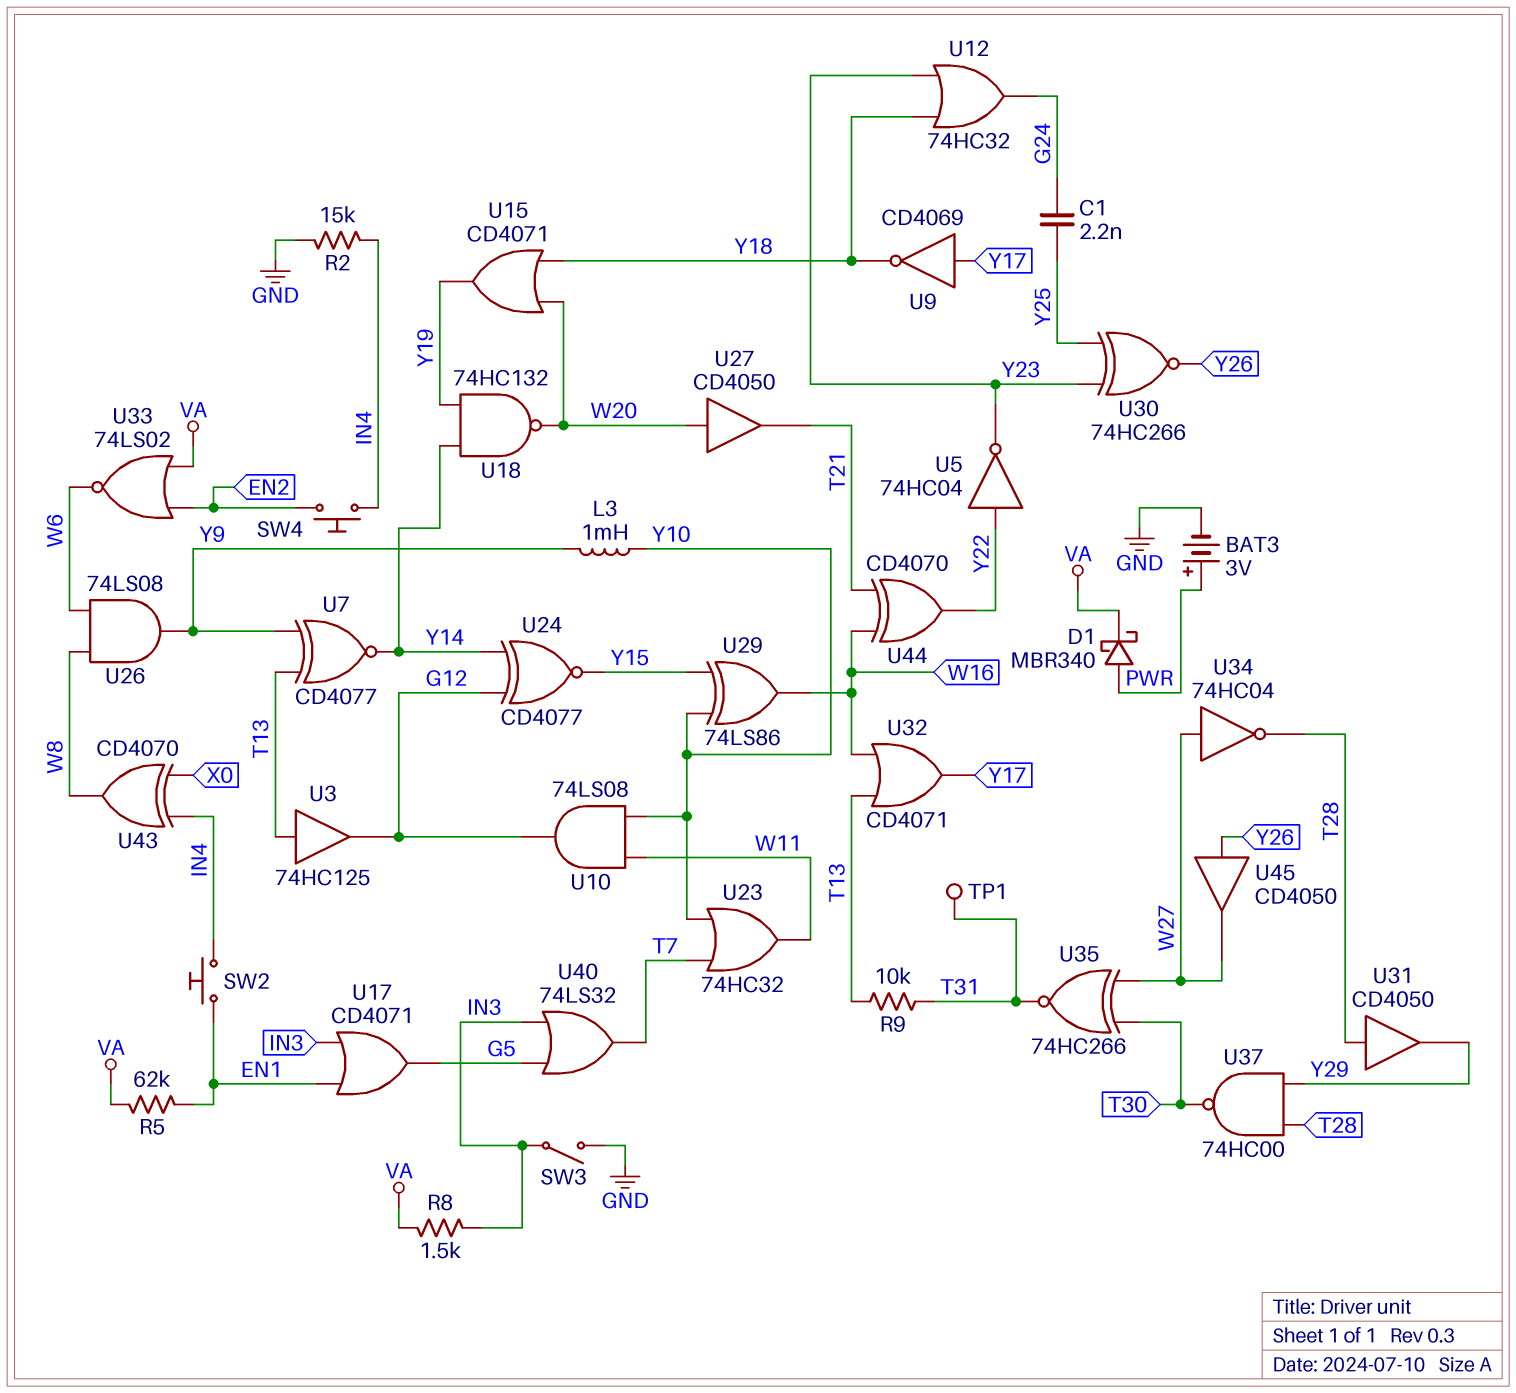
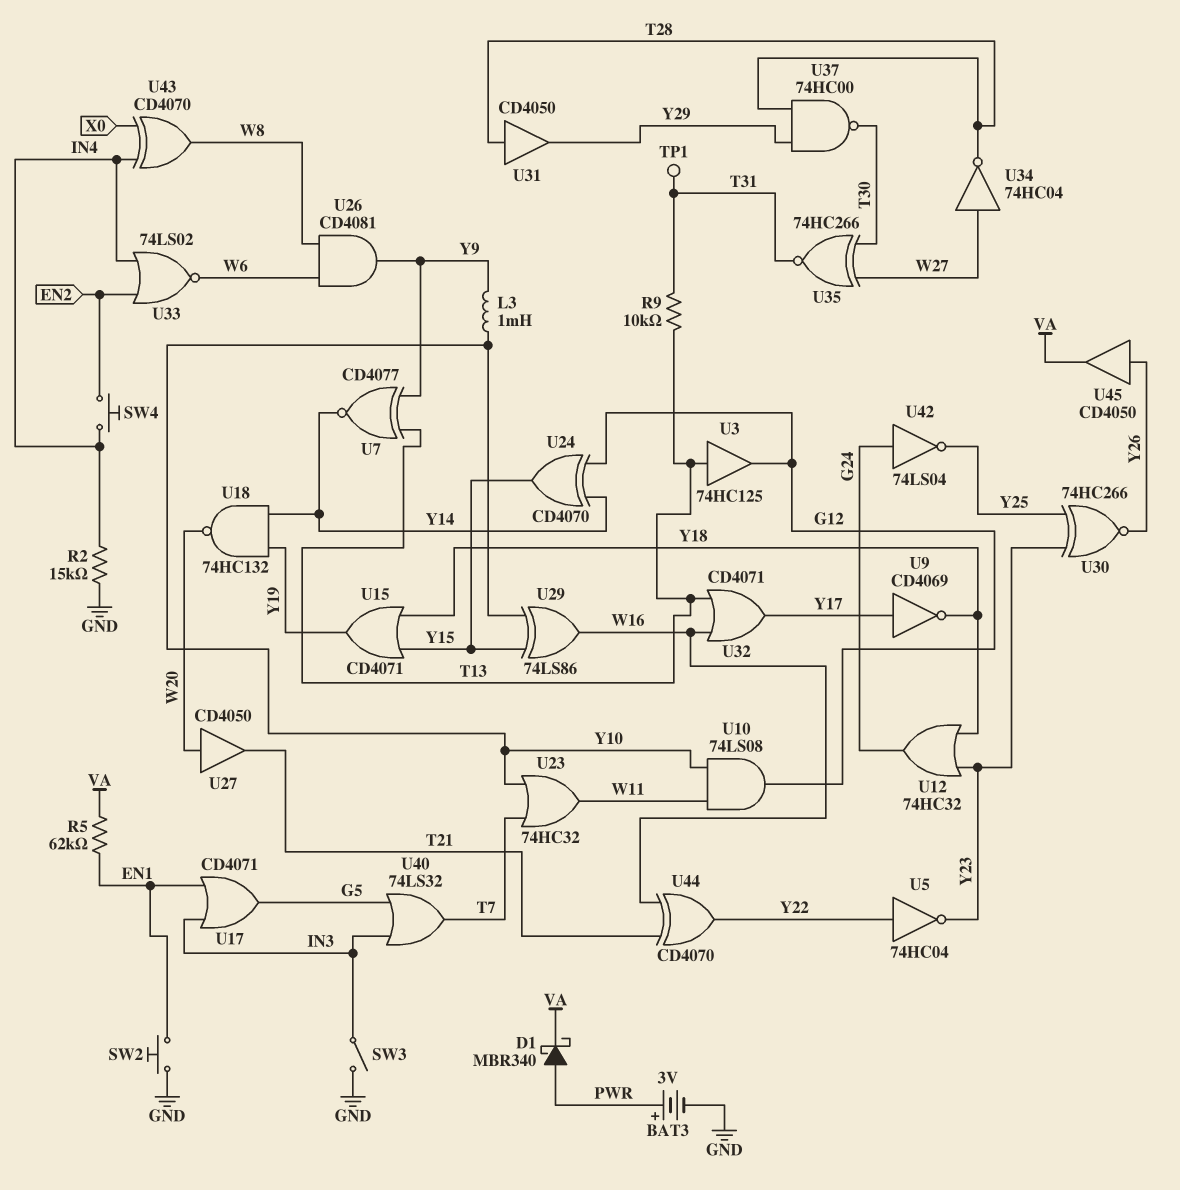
C1: 2.2nF (G24, Y25) -> none
R8: 1.5k (IN3, VA) -> none
SW2: button (EN1, IN4) -> button (EN1, GND)
U15: OR CD4071 (in W20, in Y18, out Y19) -> OR CD4071 (in Y15, in Y18, out Y19)
U24: XNOR CD4077 (in G12, in Y14, out Y15) -> XOR CD4070 (in G12, in Y14, out Y15)
U26: AND 74LS08 (in W6, in W8, out Y9) -> AND CD4081 (in W6, in W8, out Y9)
U33: NOR 74LS02 (in EN2, in VA, out W6) -> NOR 74LS02 (in EN2, in IN4, out W6)
U42: none -> NOT 74LS04 (in G24, out Y25)
U45: buffer CD4050 (in Y26, out W27) -> buffer CD4050 (in Y26, out VA)

